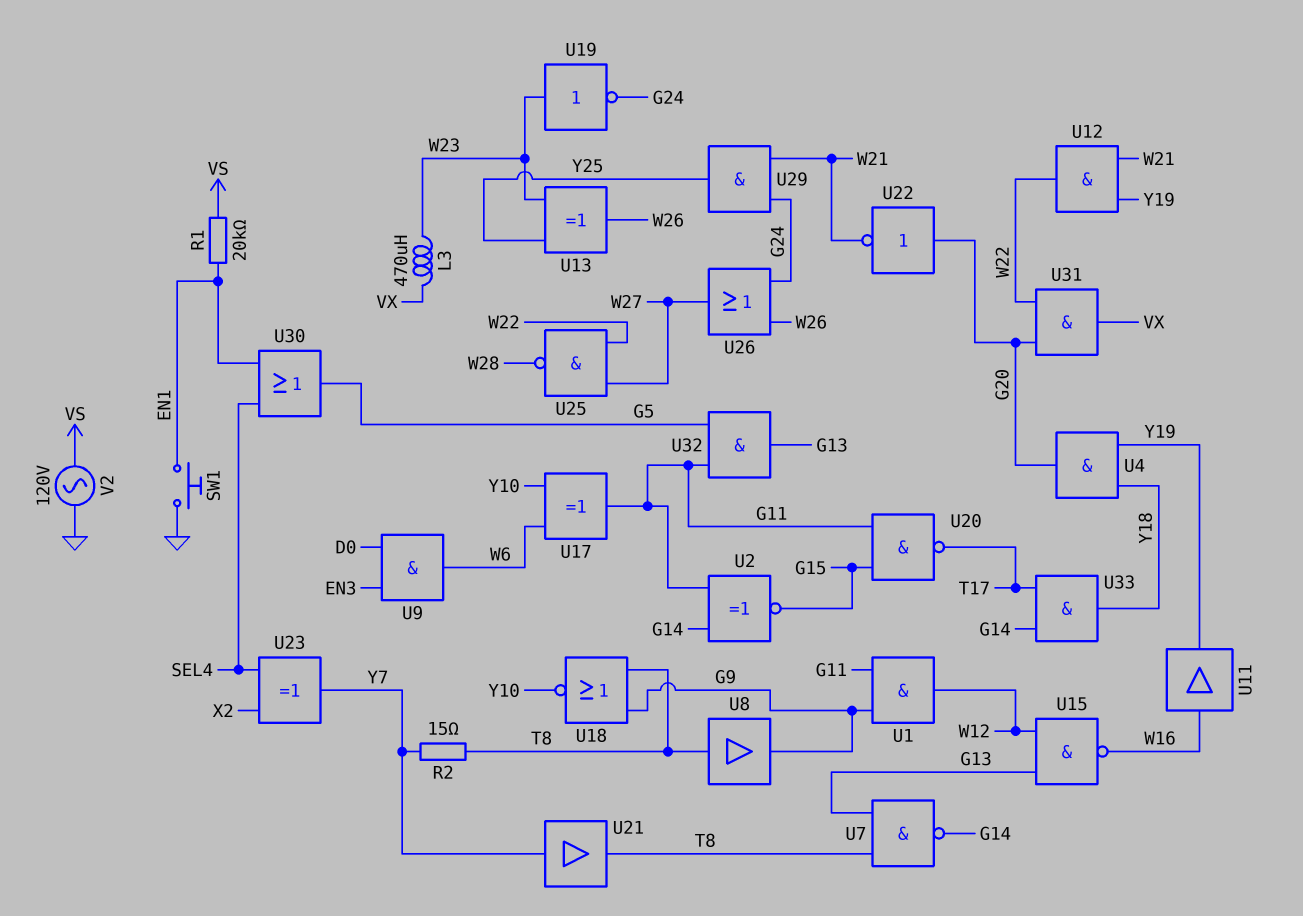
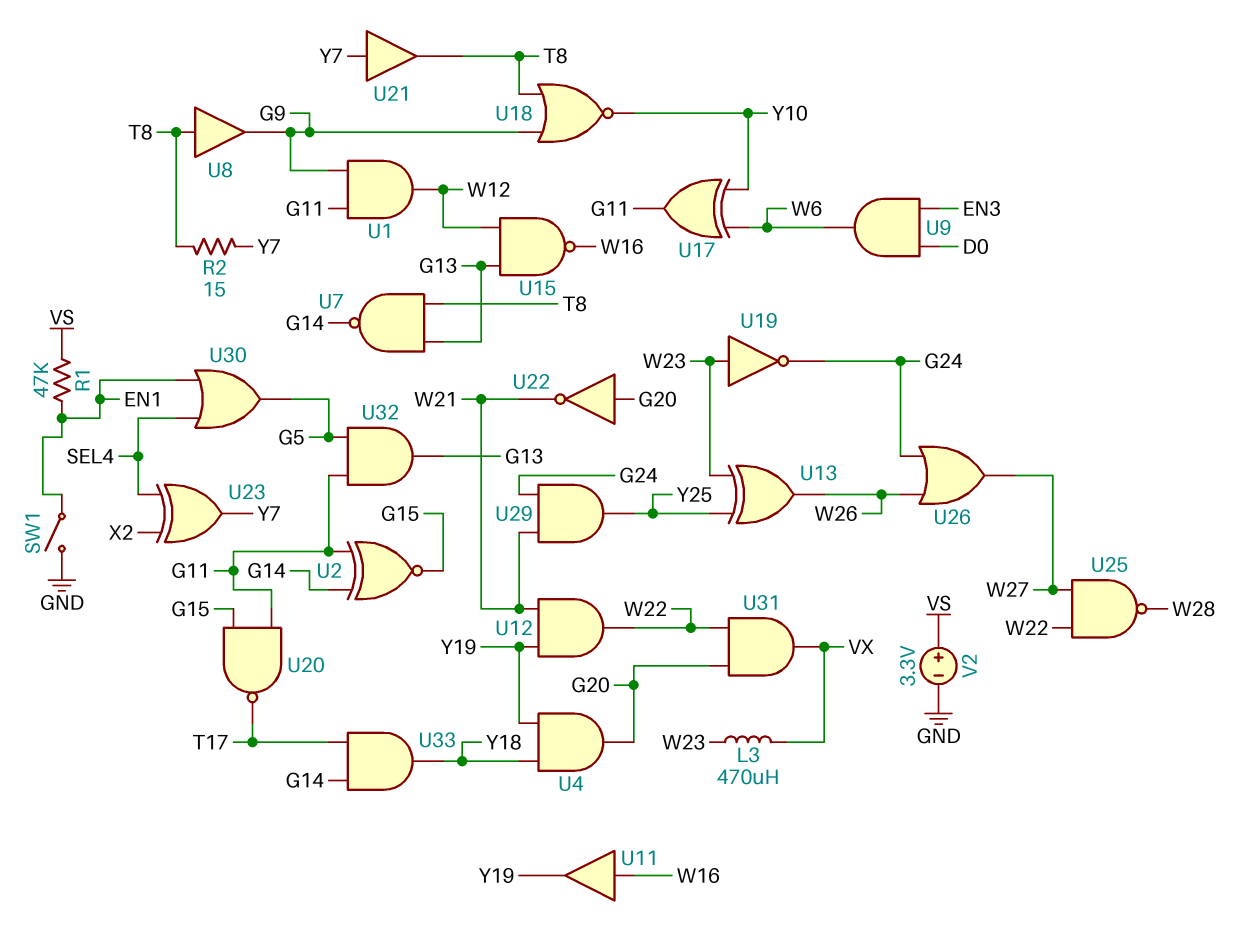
R1: 20k (EN1, VS) -> 47k (EN1, VS)
SW1: button (EN1, GND) -> switch (EN1, GND)
V2: AC 120V (GND, VS) -> 3.3V (plus VS, minus GND)

